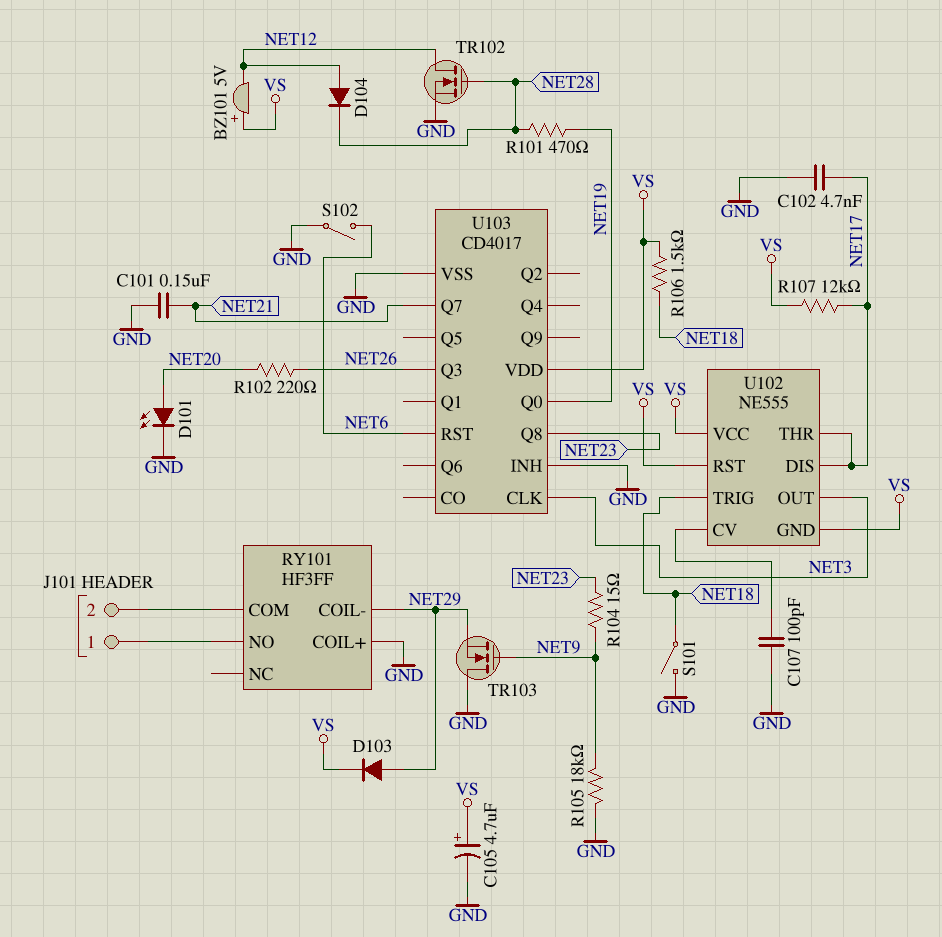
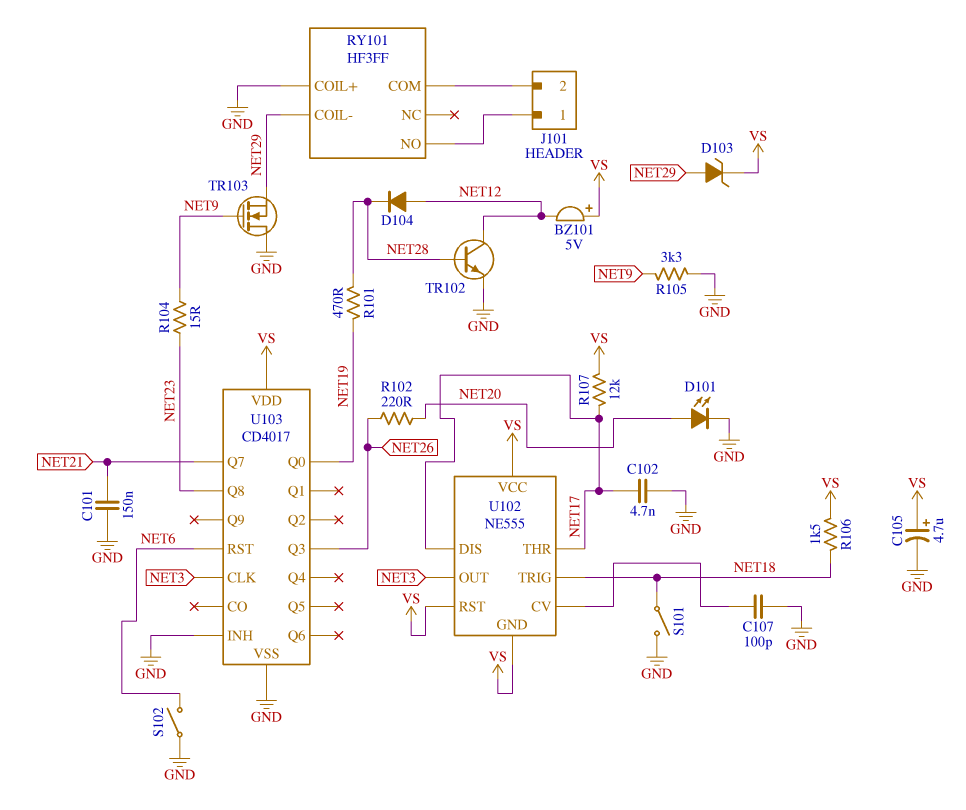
D103: diode (A NET29, K VS) -> zener (A NET29, K VS)
R105: 18k (GND, NET9) -> 3.3k (GND, NET9)
TR102: NMOS (G NET28, D NET12, S GND) -> NPN (B NET28, C NET12, E GND)

